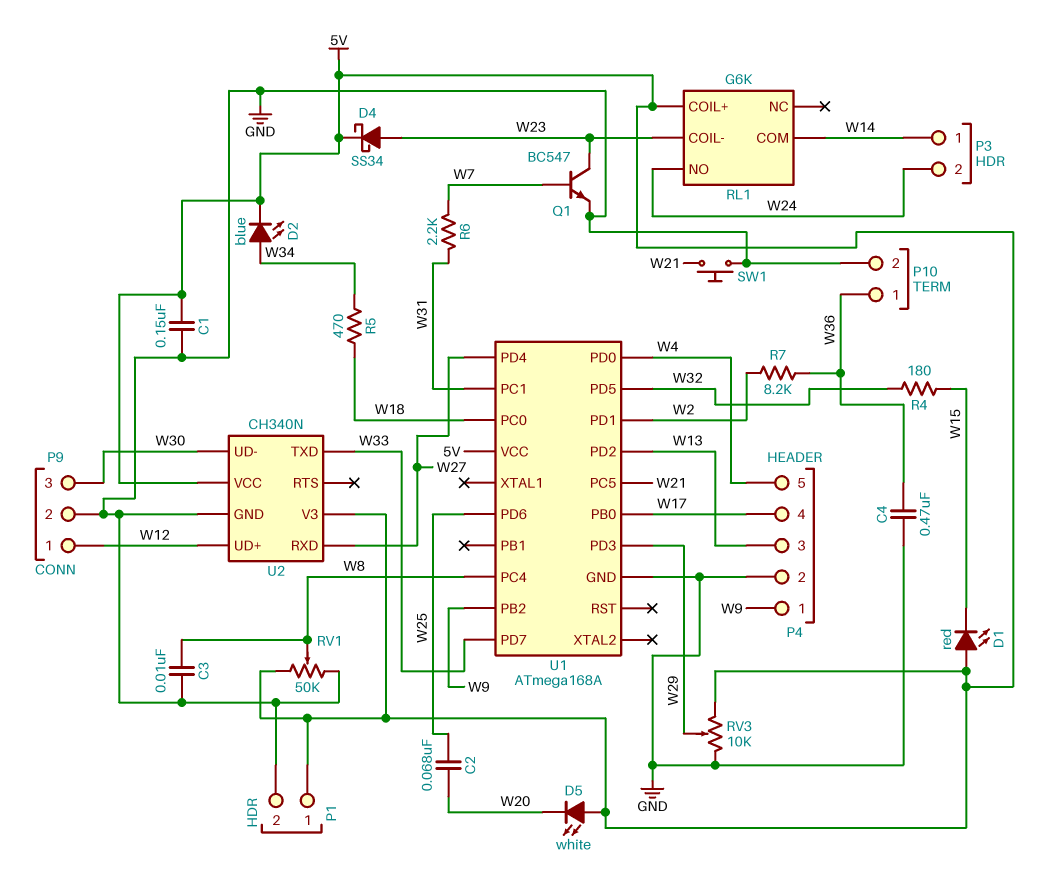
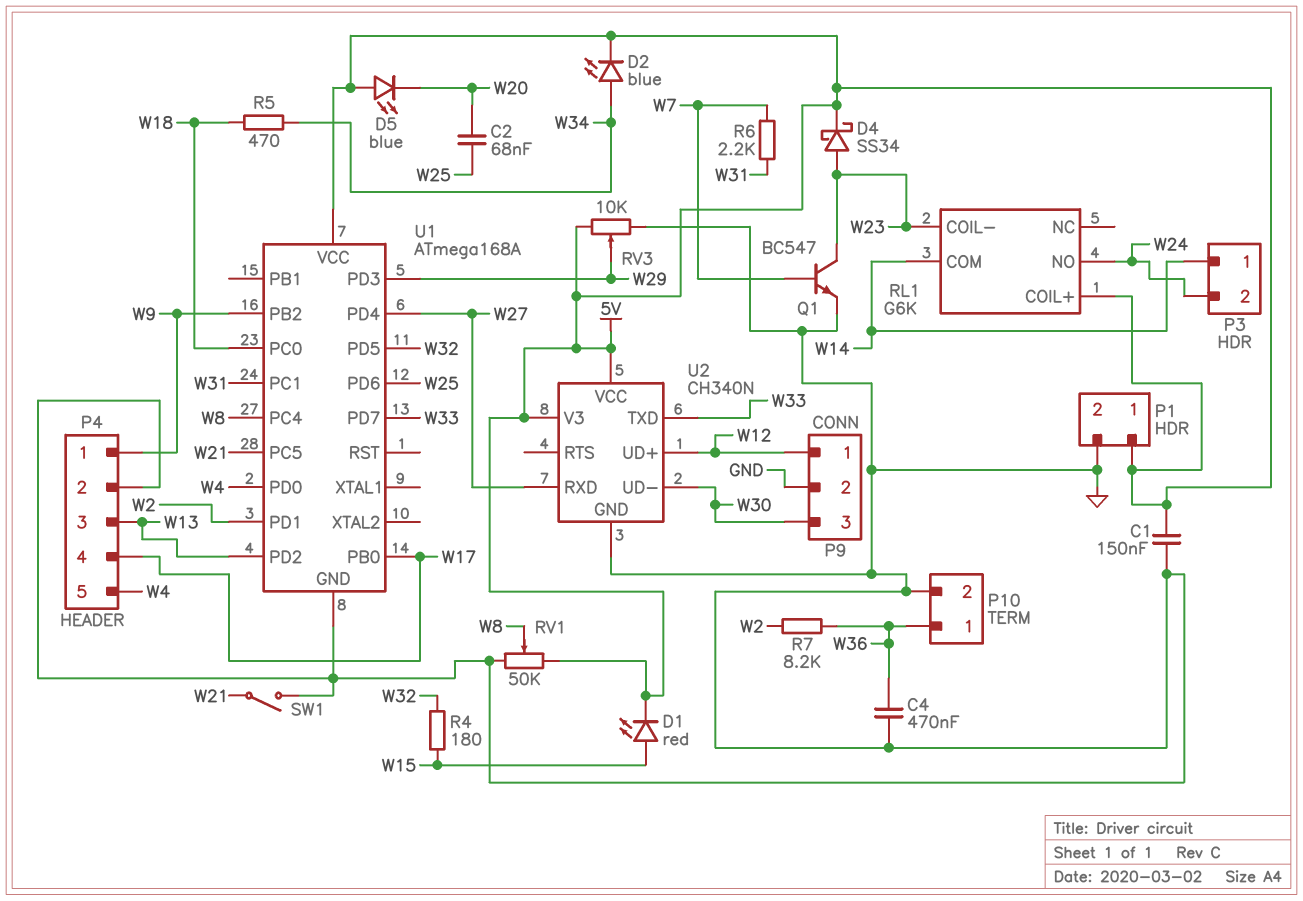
C3: 10nF (GND, W8) -> none
D1: LED red (A 5V, K W15) -> LED red (A W15, K 5V)
D5: LED white (A 5V, K W20) -> LED blue (A 5V, K W20)
SW1: button (GND, W21) -> switch (GND, W21)

